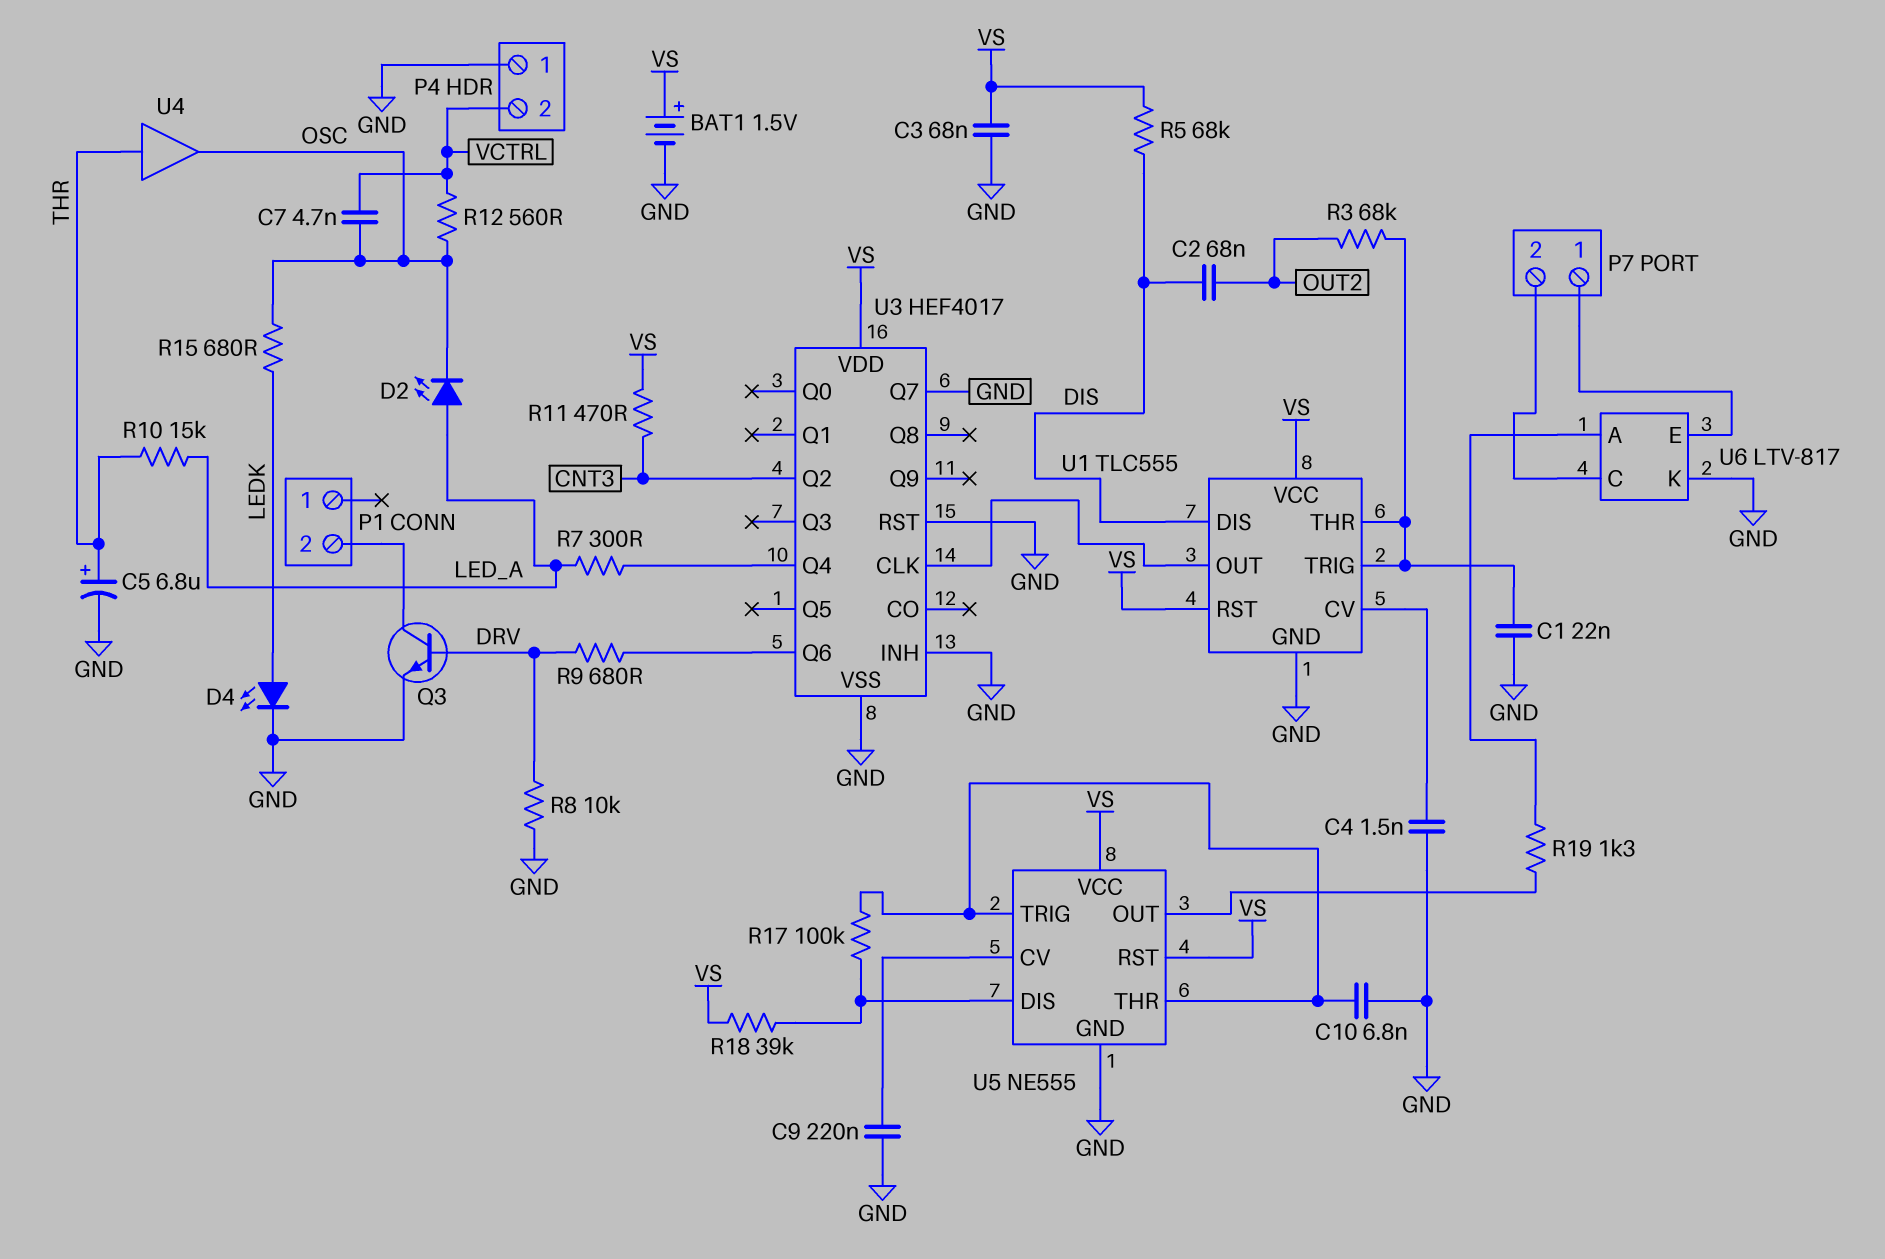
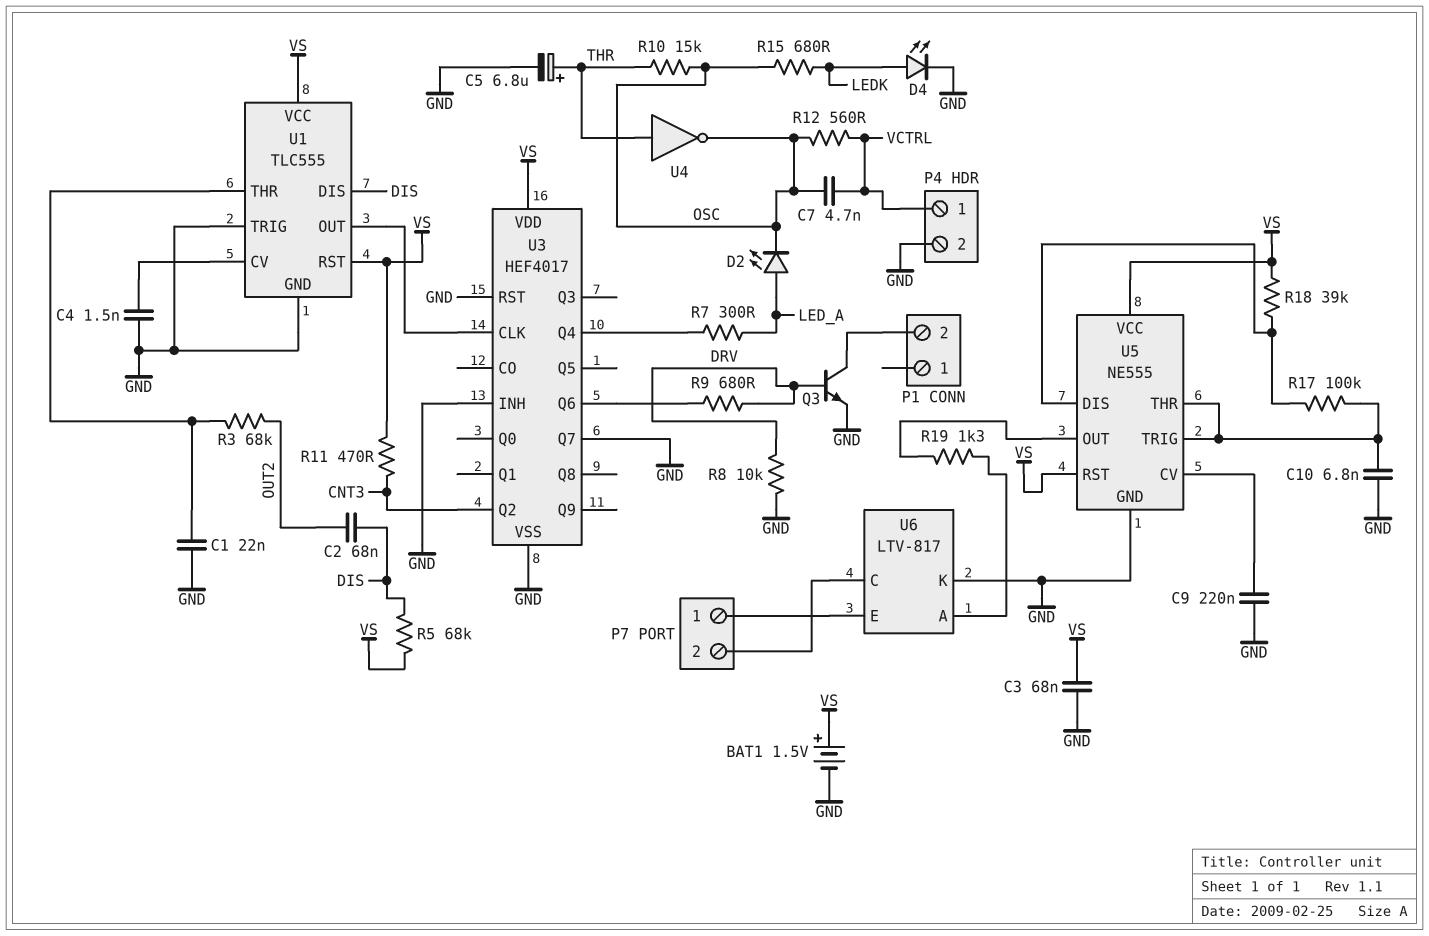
P4 pin 1: GND -> VCTRL
P4 pin 2: VCTRL -> GND
R10: 15k (LED_A, THR) -> 15k (OSC, THR)
U1 pin TRIG: U1/THR -> GND
U4: buffer (in THR, out OSC) -> NOT (in THR, out OSC)

